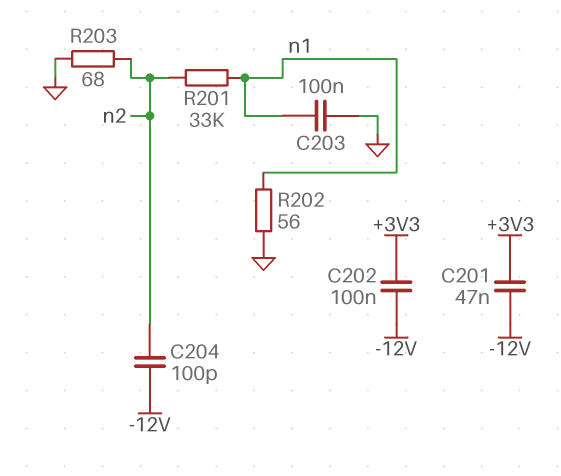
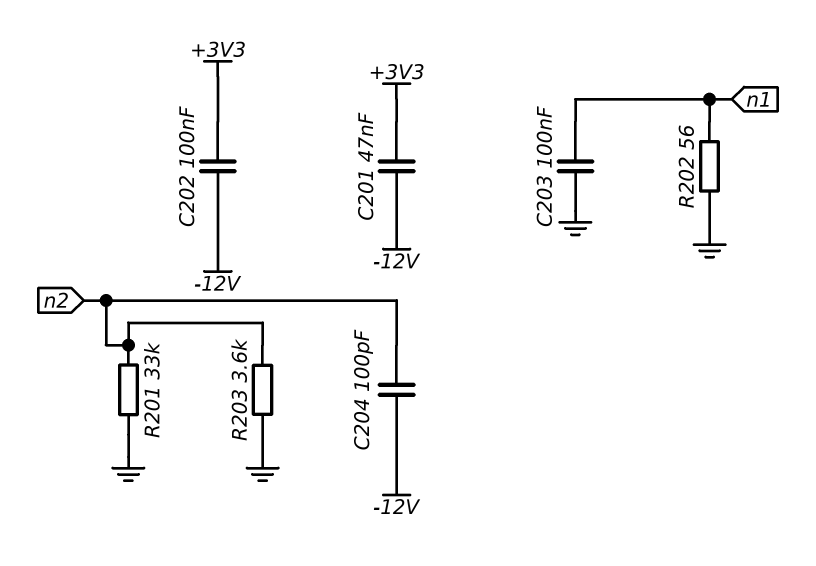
R201: 33k (n1, n2) -> 33k (GND, n2)
R203: 68 (GND, n2) -> 3.6k (GND, n2)

